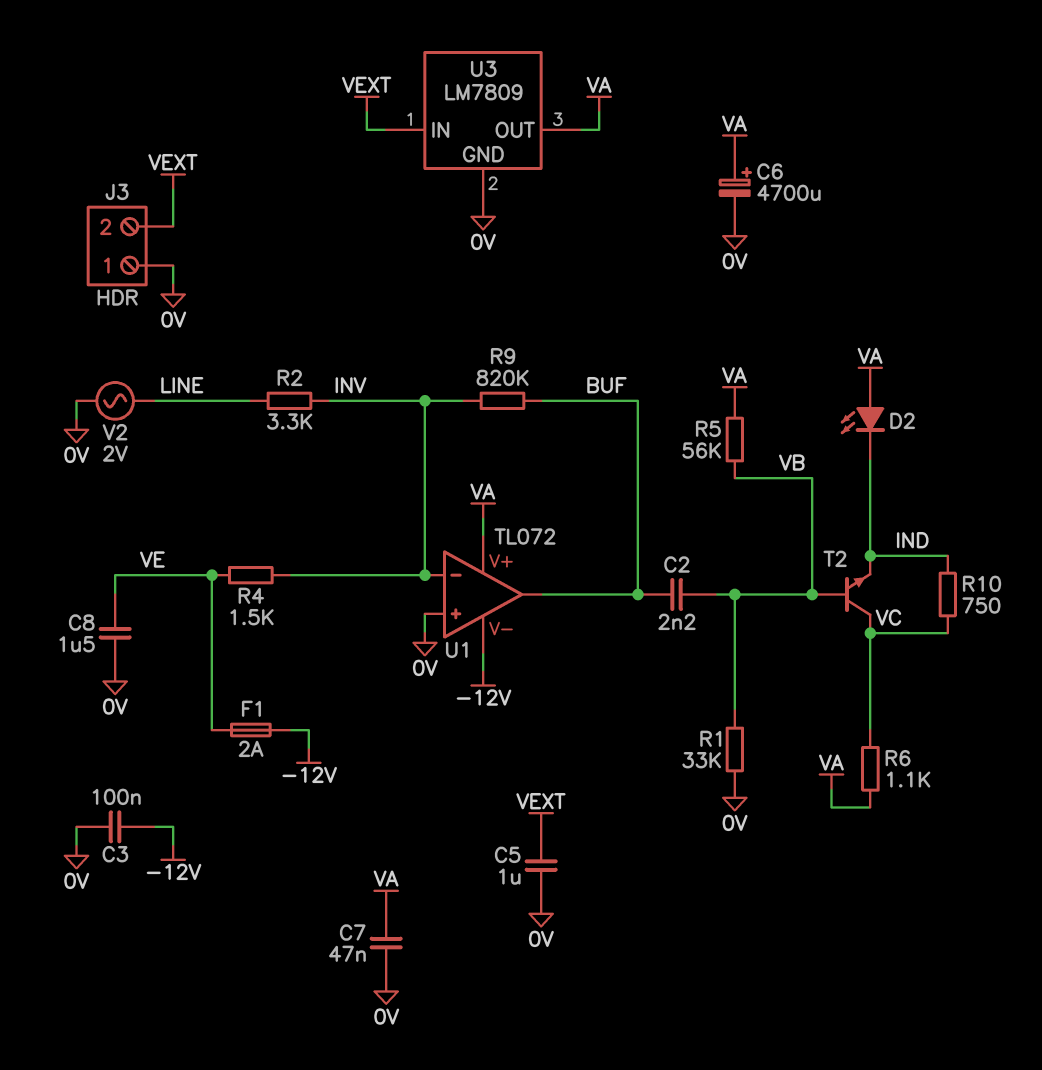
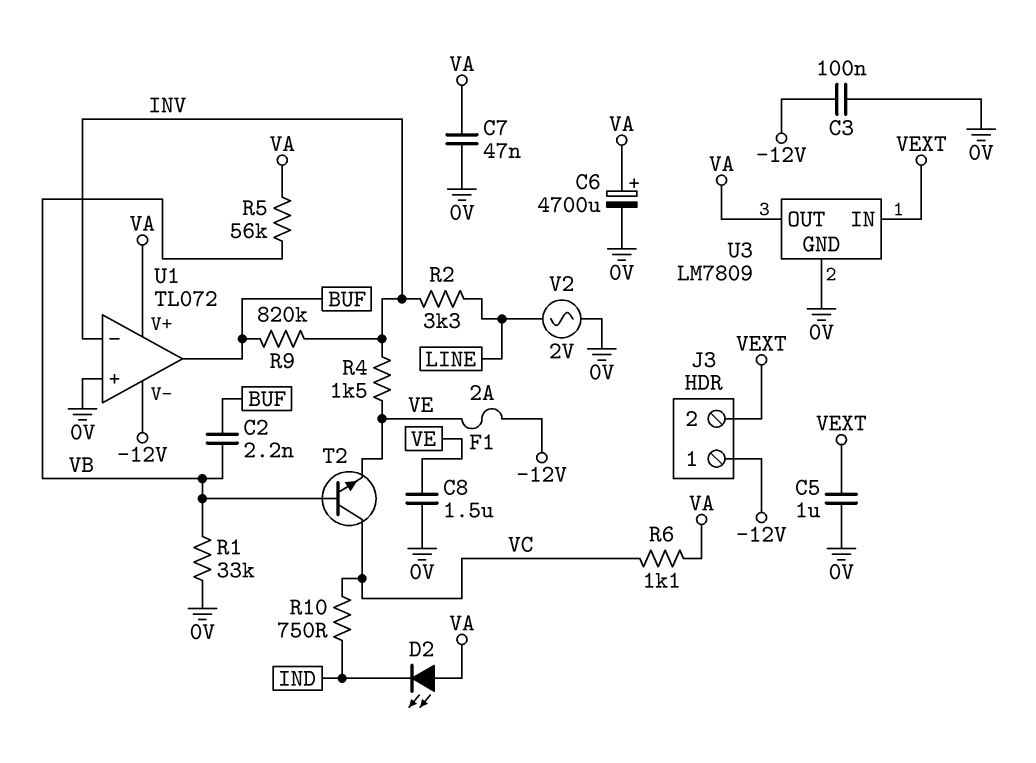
J3 pin 1: 0V -> -12V
T2: NPN (B VB, C VC, E IND) -> NPN (B VB, C VC, E VE)

